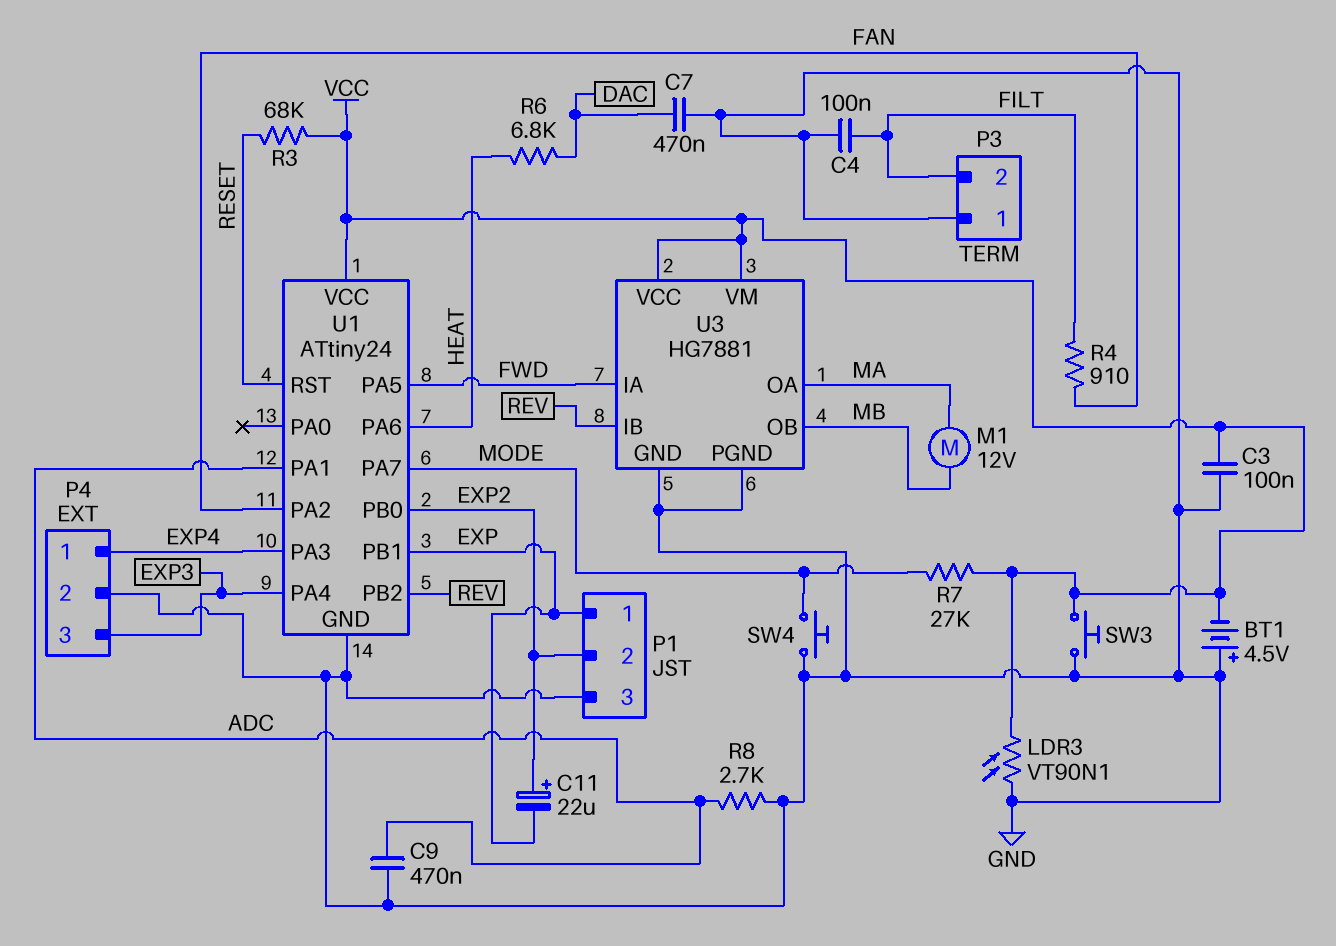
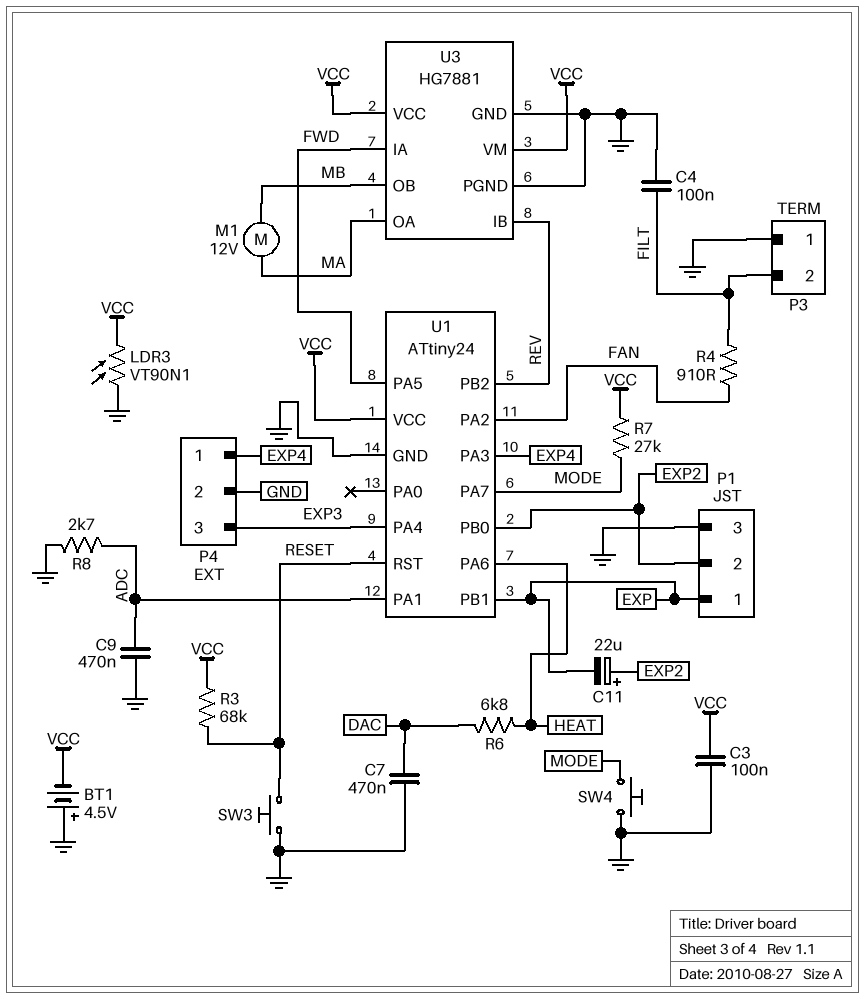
SW3: button (GND, VCC) -> button (GND, RESET)

